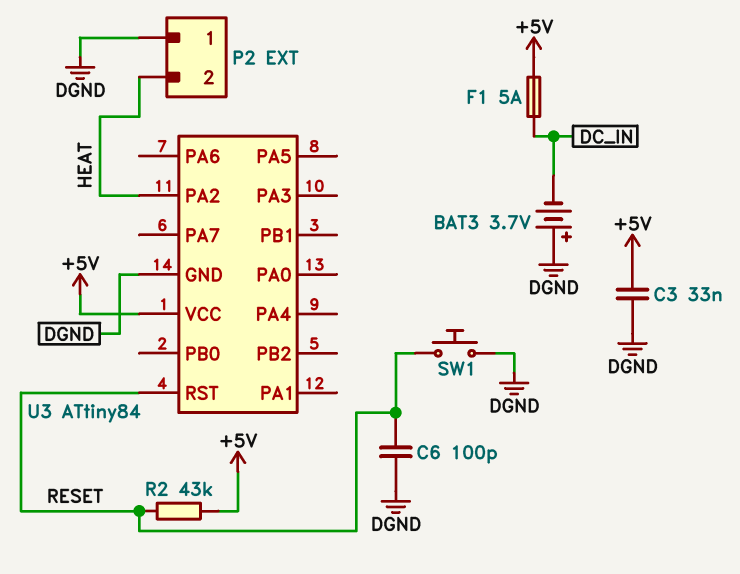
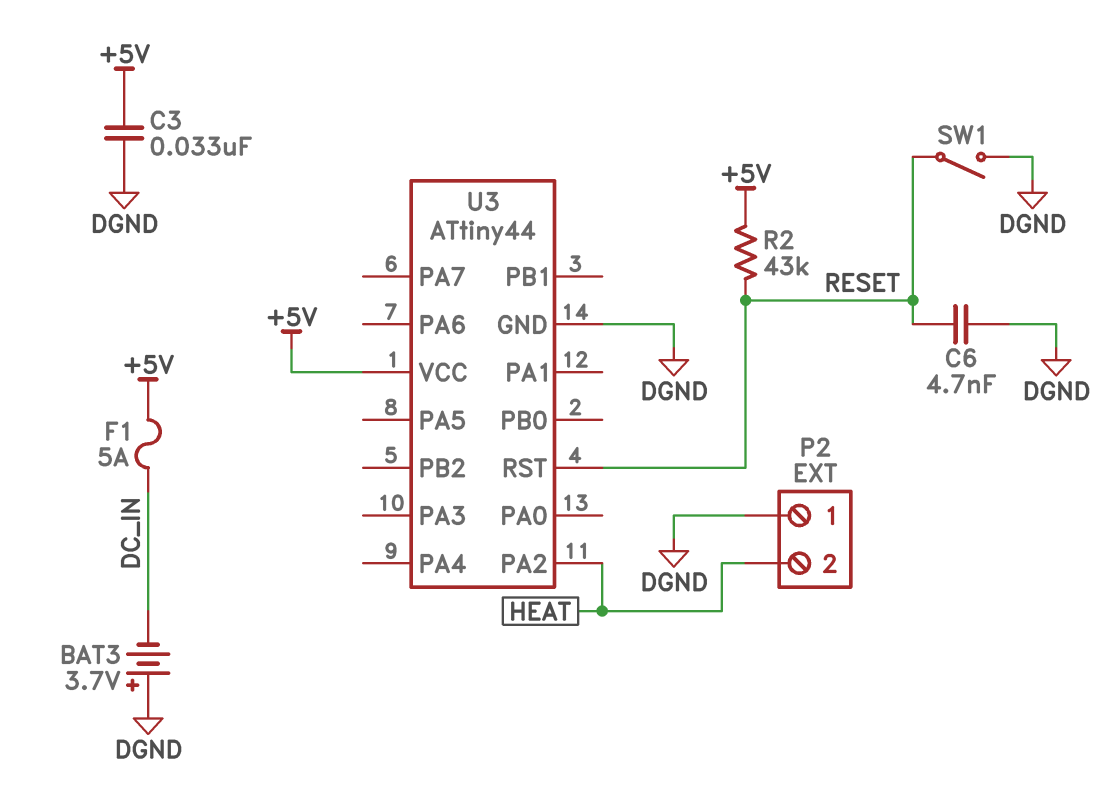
C6: 100pF (DGND, RESET) -> 4.7nF (DGND, RESET)
SW1: button (DGND, RESET) -> switch (DGND, RESET)
U3: ATtiny84 -> ATtiny44

